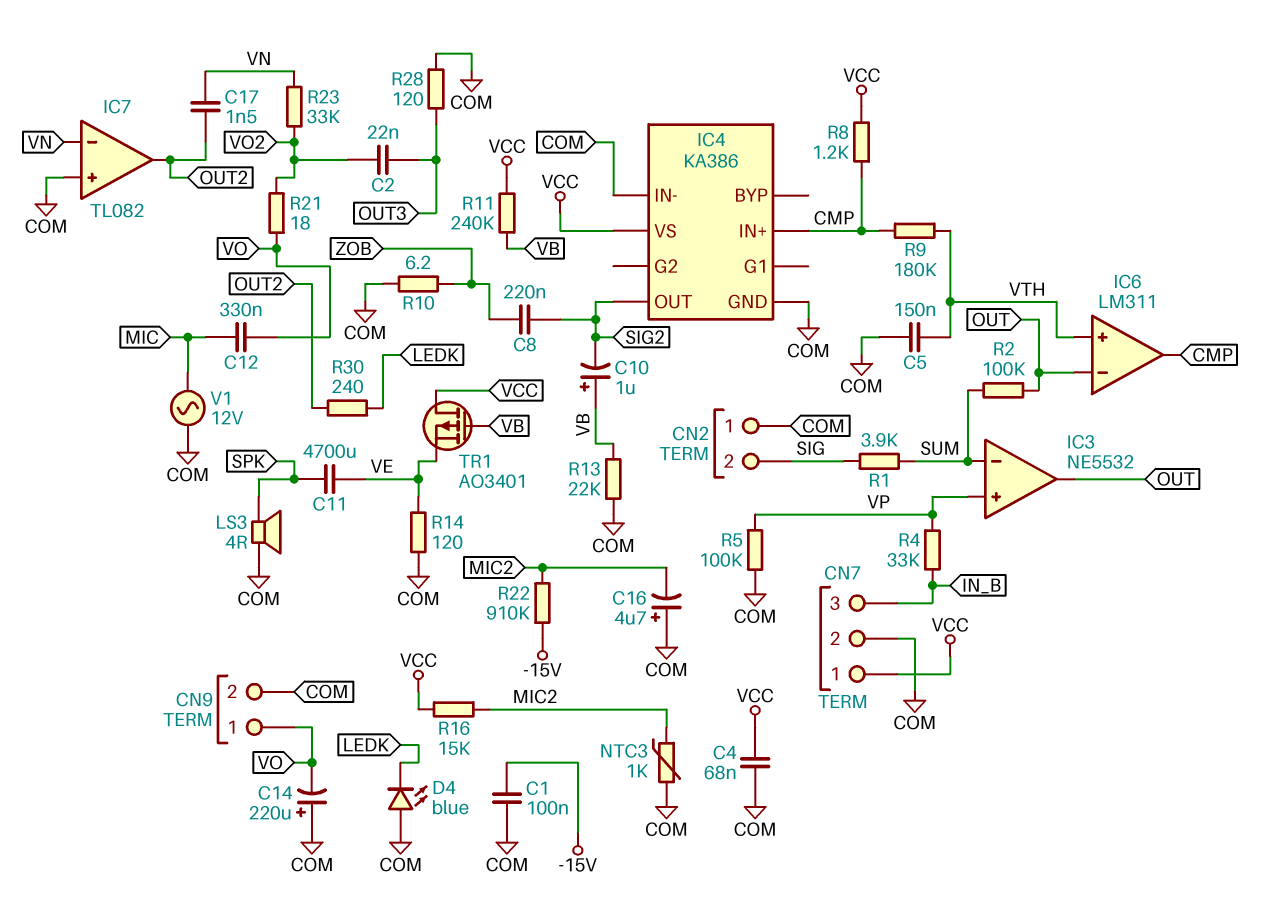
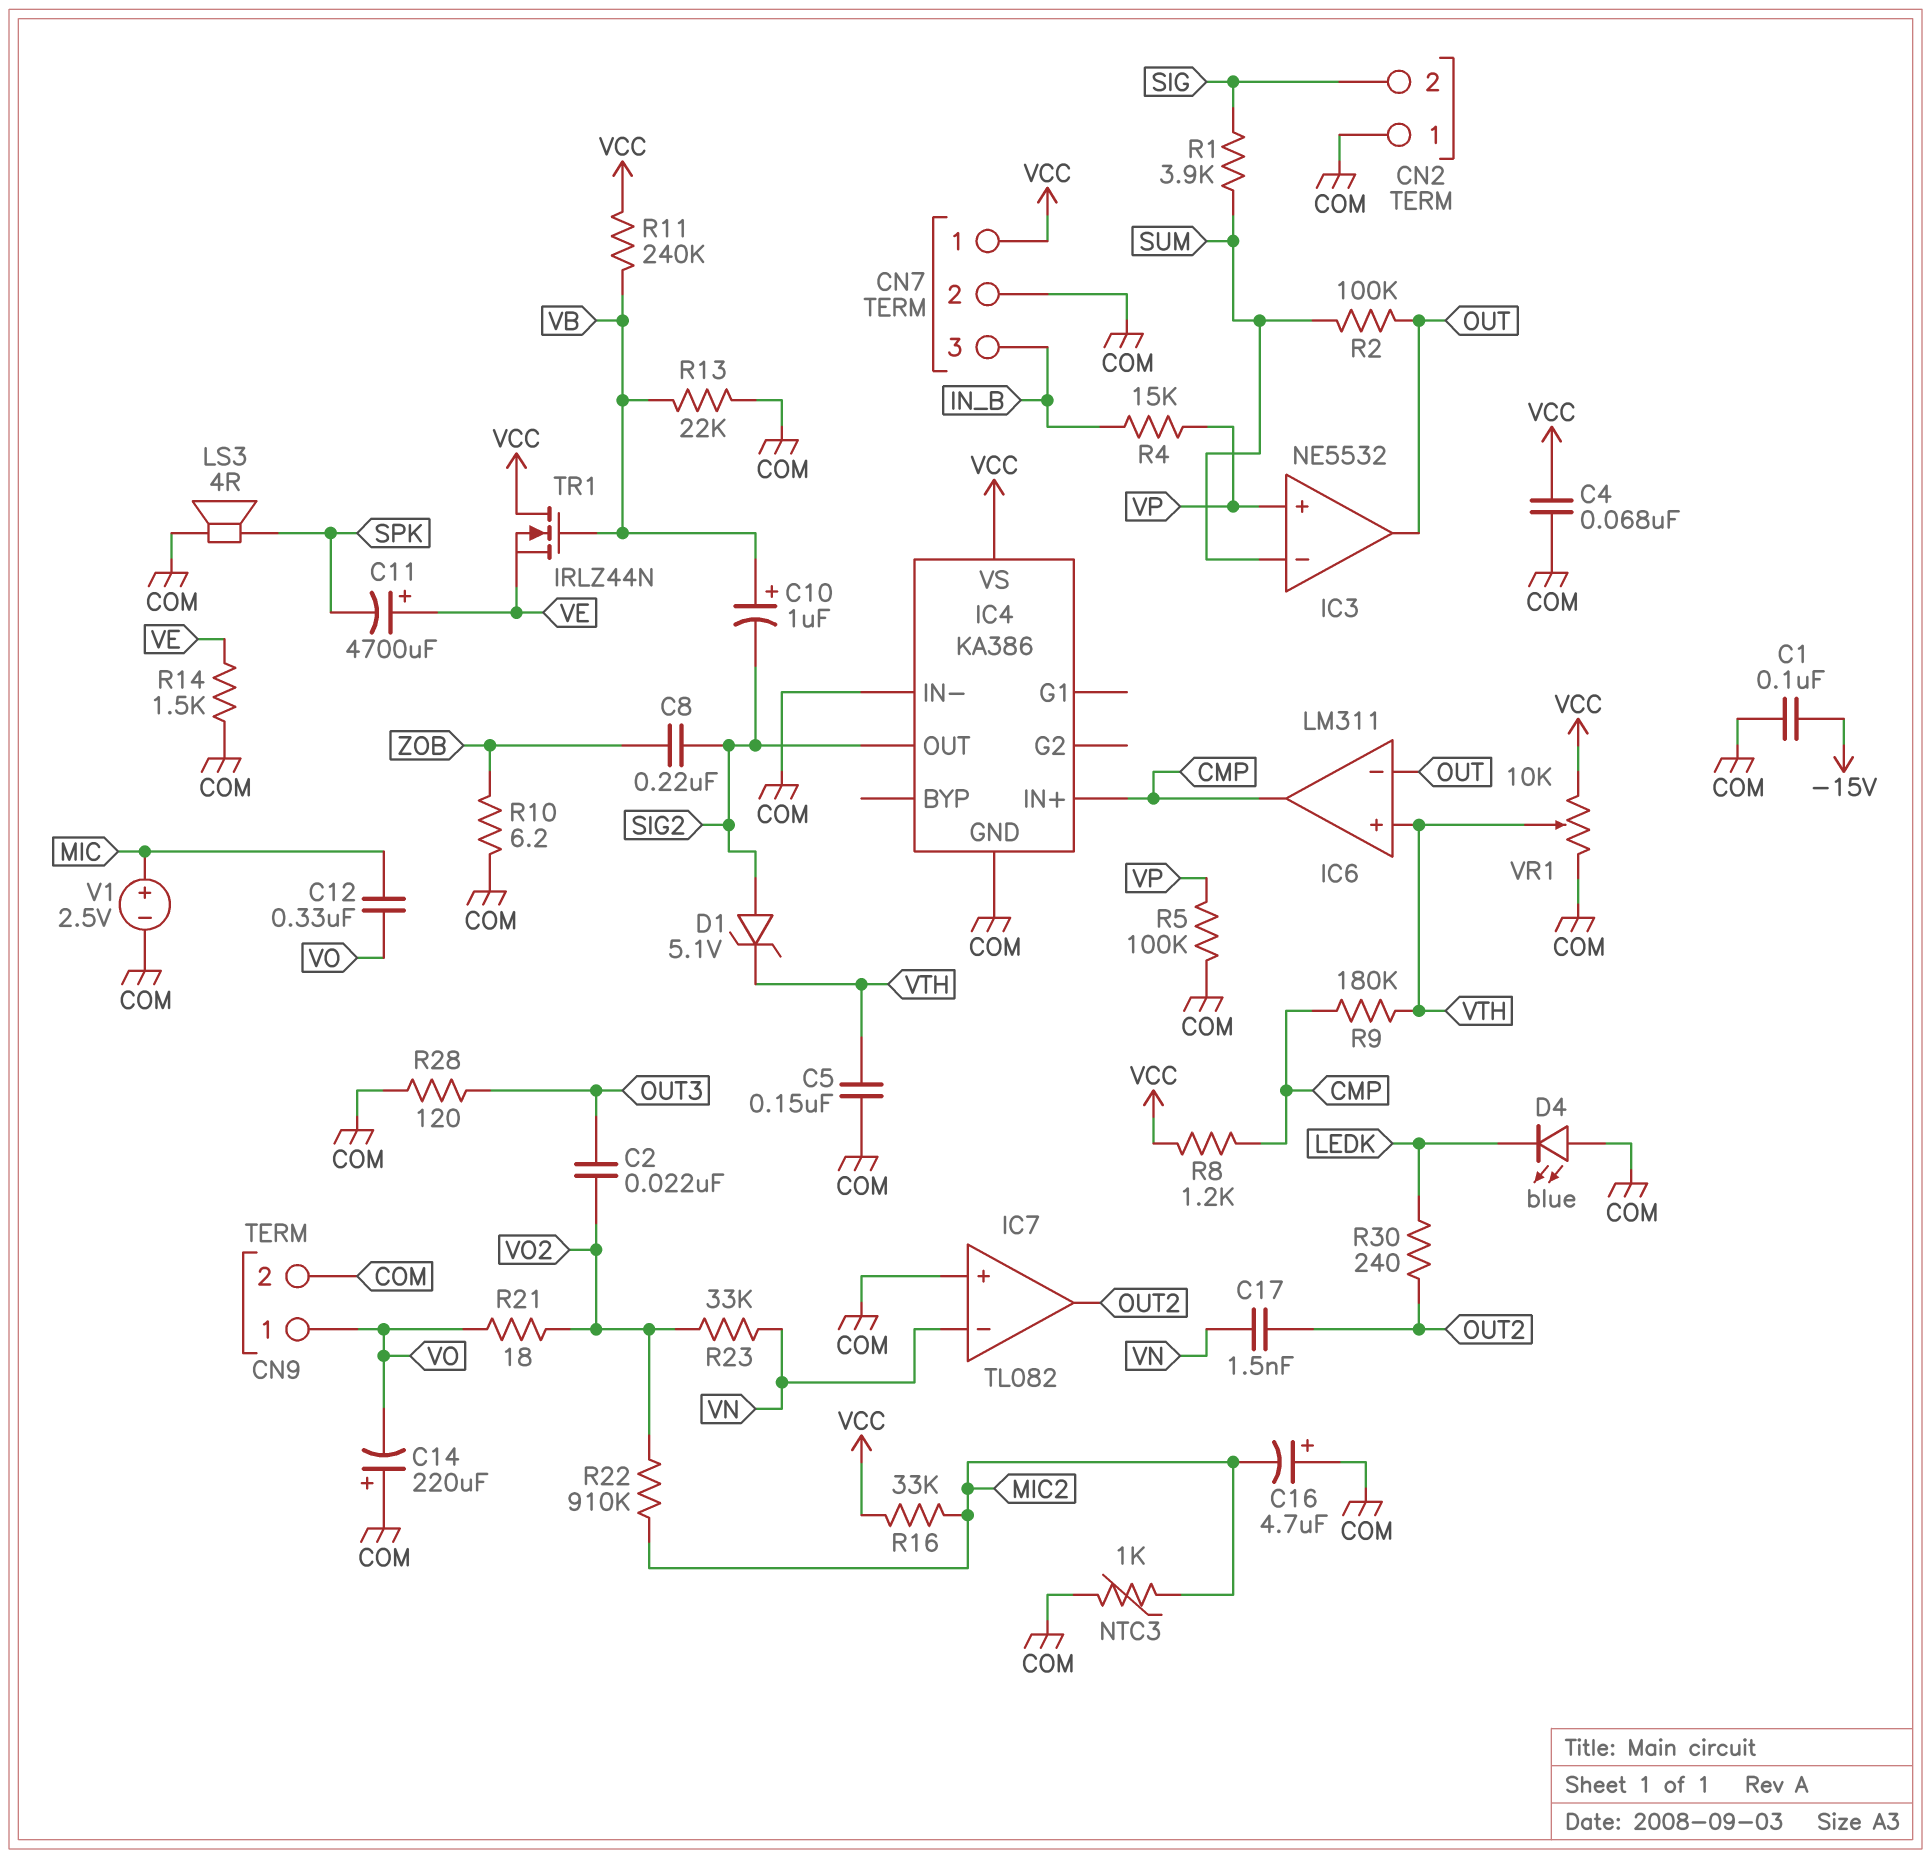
C11: 4700uF (SPK, VE) -> 4700uF (plus VE, minus SPK)
D1: none -> zener 5.1V (A SIG2, K VTH)
R4: 33k (IN_B, VP) -> 15k (IN_B, VP)
R14: 120 (COM, VE) -> 1.5k (COM, VE)
R16: 15k (MIC2, VCC) -> 33k (MIC2, VCC)
R22: 910k (-15V, MIC2) -> 910k (MIC2, VO2)
TR1: PMOS AO3401 (G VB, D VCC, S VE) -> NMOS IRLZ44N (G VB, D VCC, S VE)
V1: AC 12V (COM, MIC) -> 2.5V (plus MIC, minus COM)
VR1: none -> 10k (COM, VCC, wiper VTH)

